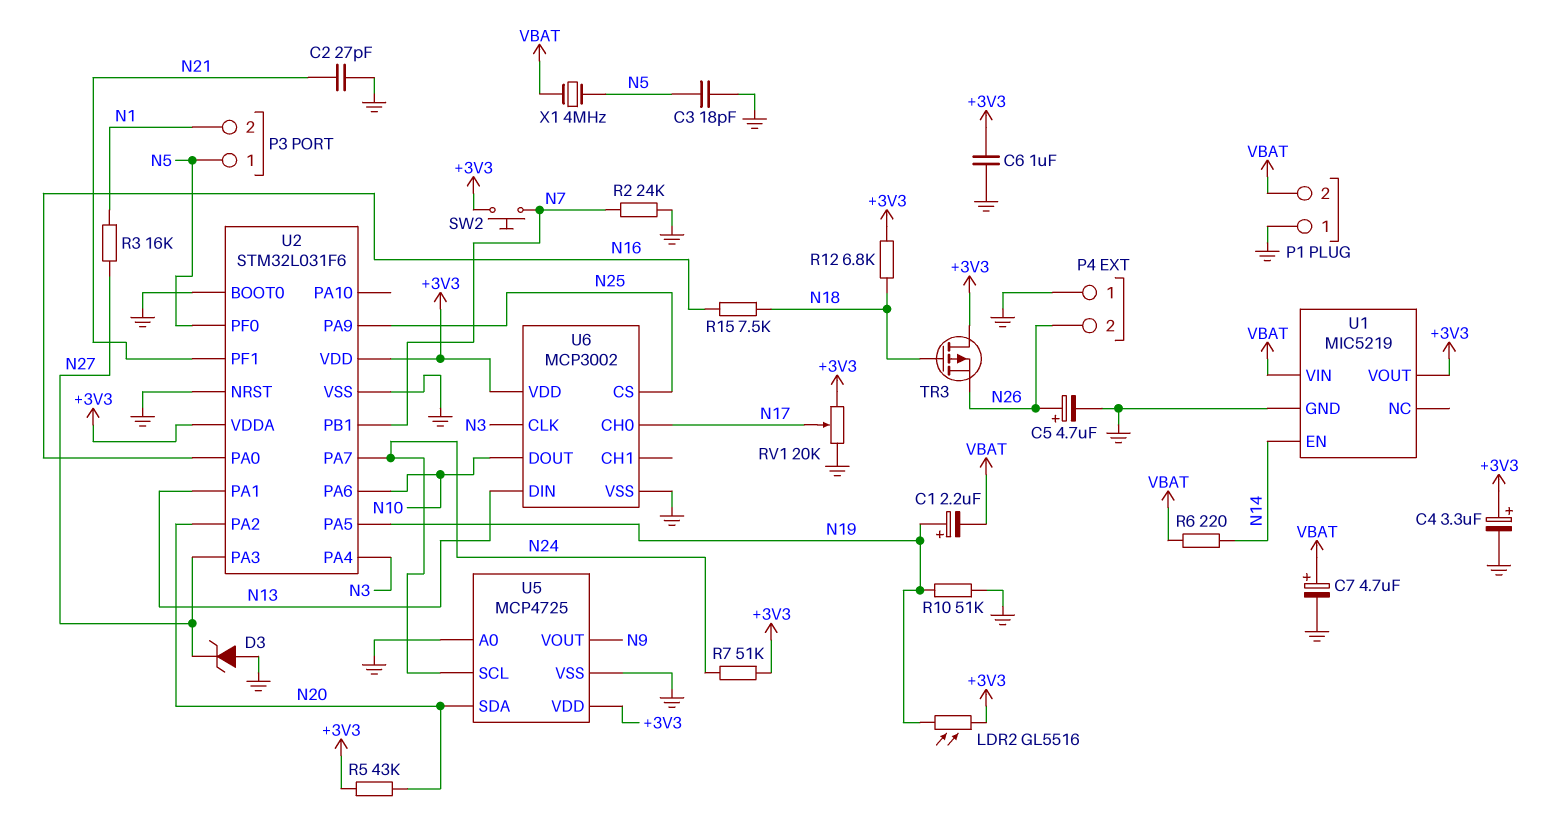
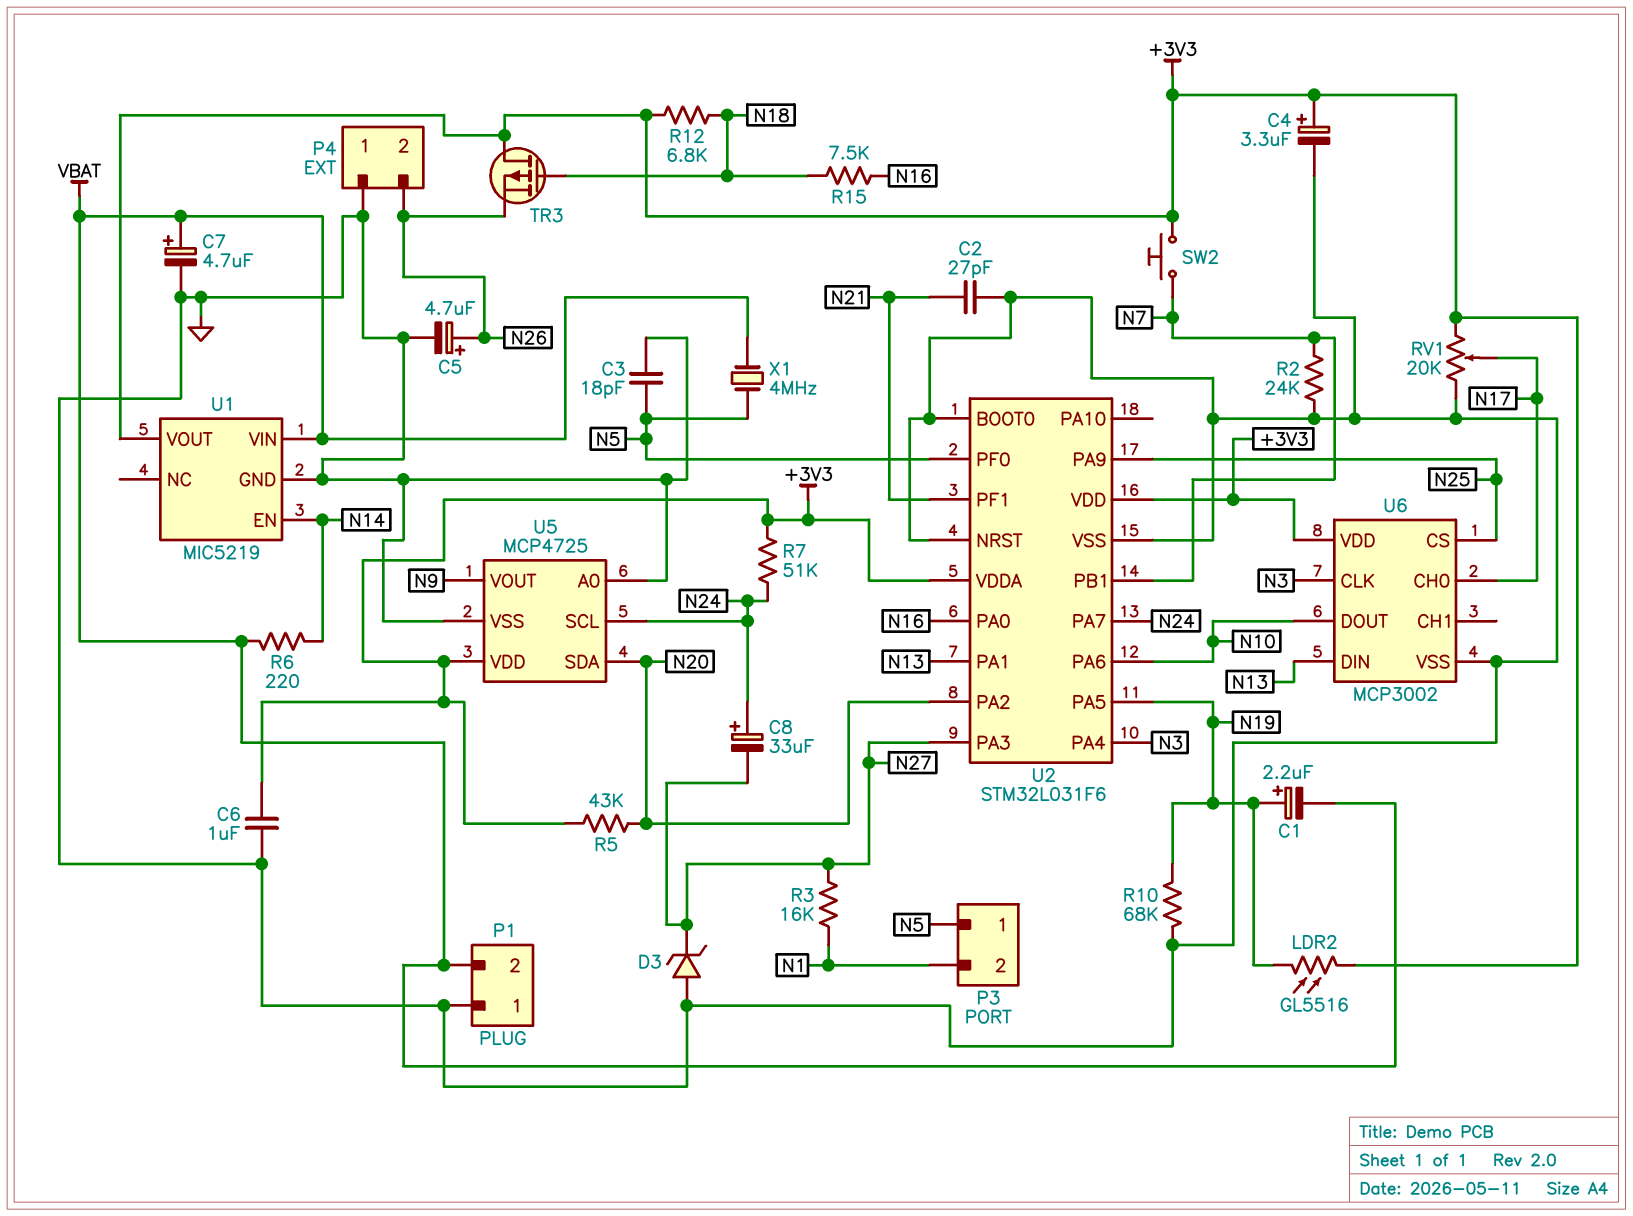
C8: none -> 33uF (plus N24, minus N27)
R10: 51k (GND, N19) -> 68k (GND, N19)

